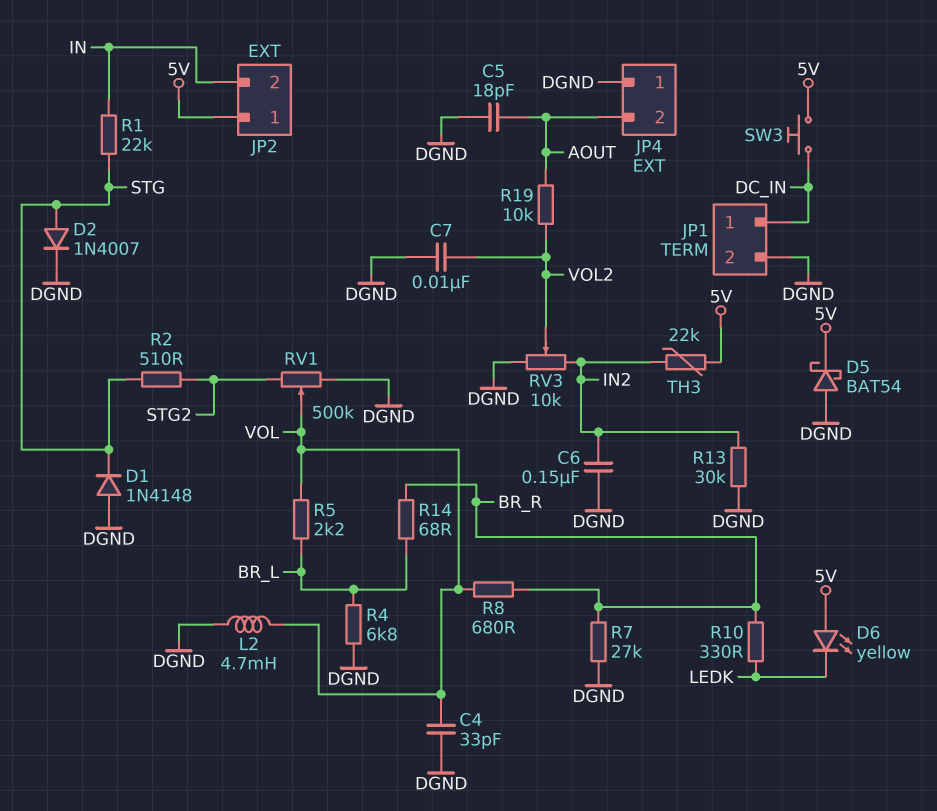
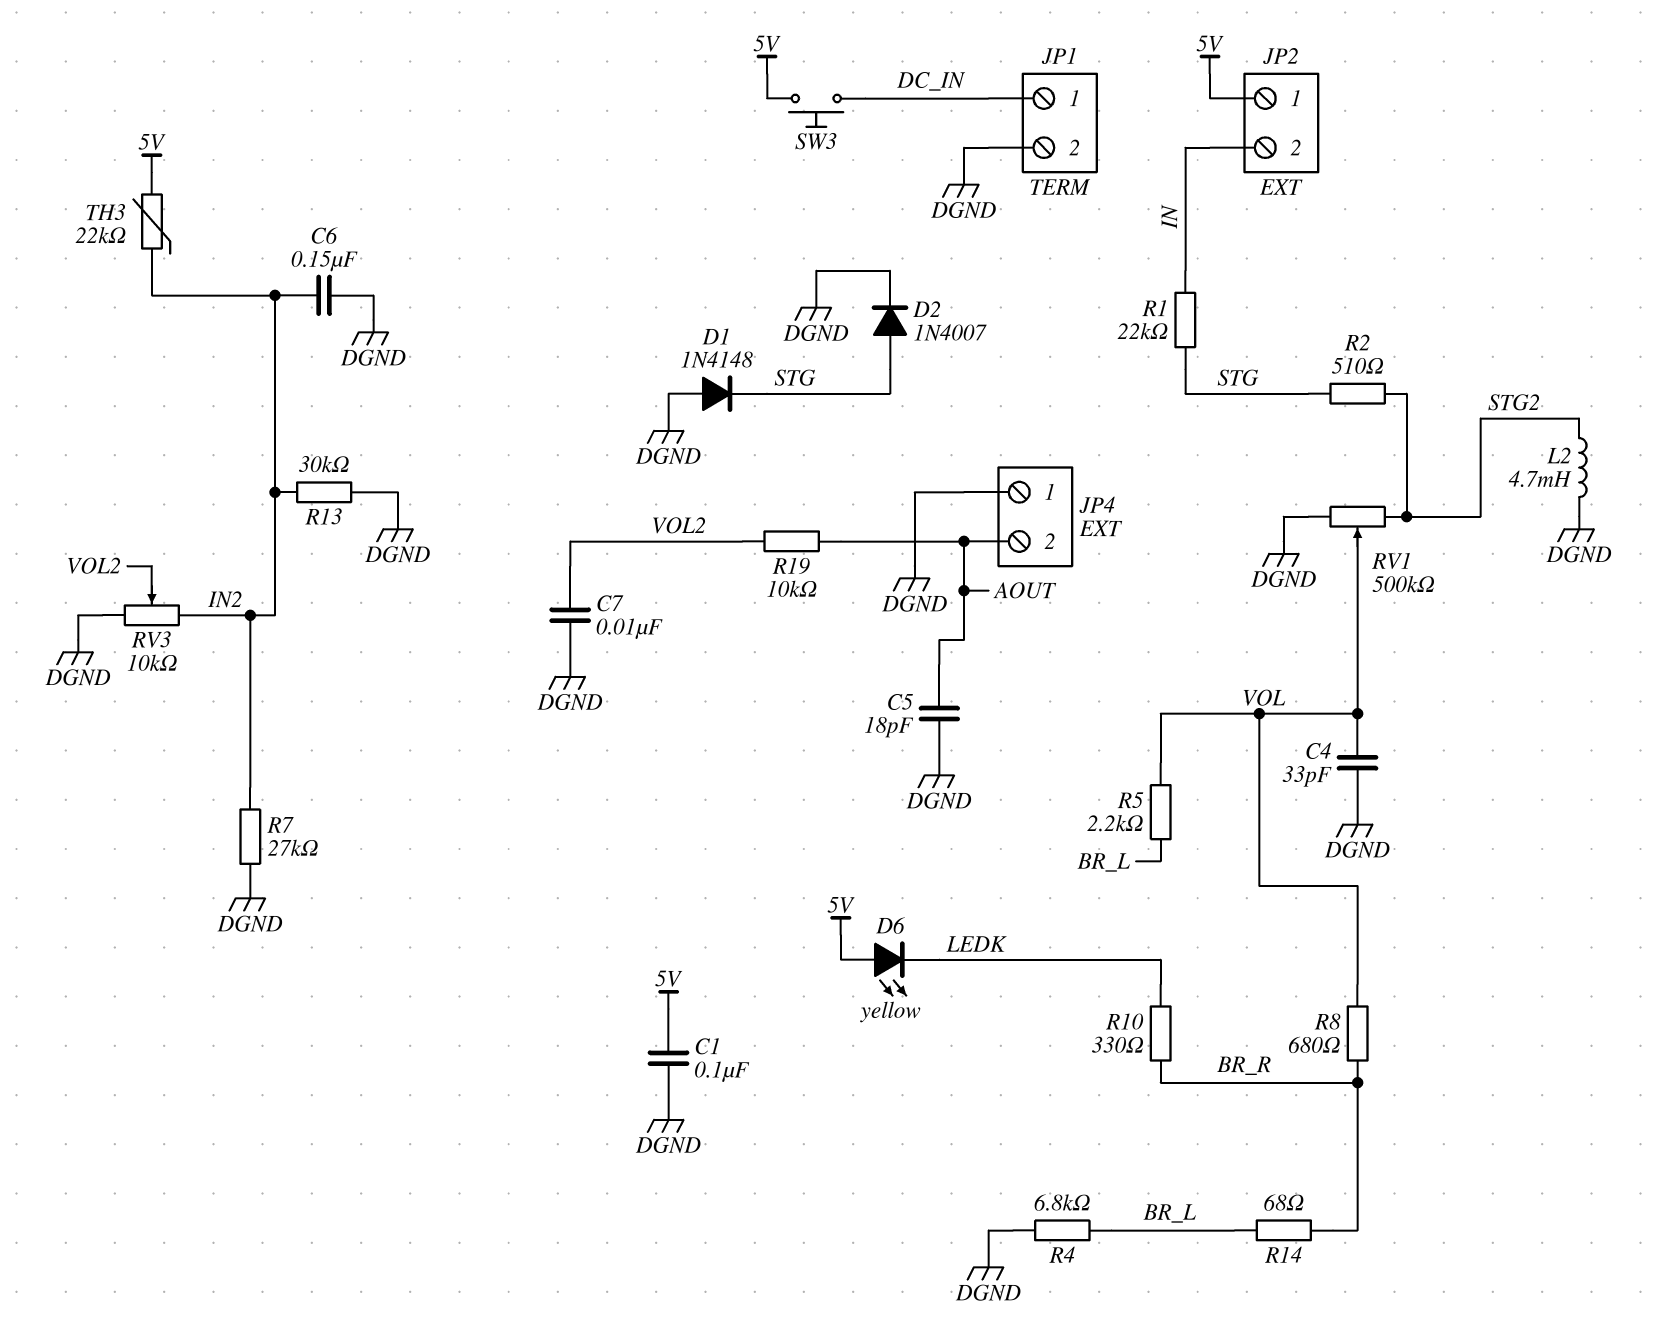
C1: none -> 100nF (5V, DGND)
D5: schottky BAT54 (A DGND, K 5V) -> none
L2: 4.7mH (DGND, VOL) -> 4.7mH (DGND, STG2)
R7: 27k (BR_R, DGND) -> 27k (DGND, IN2)

